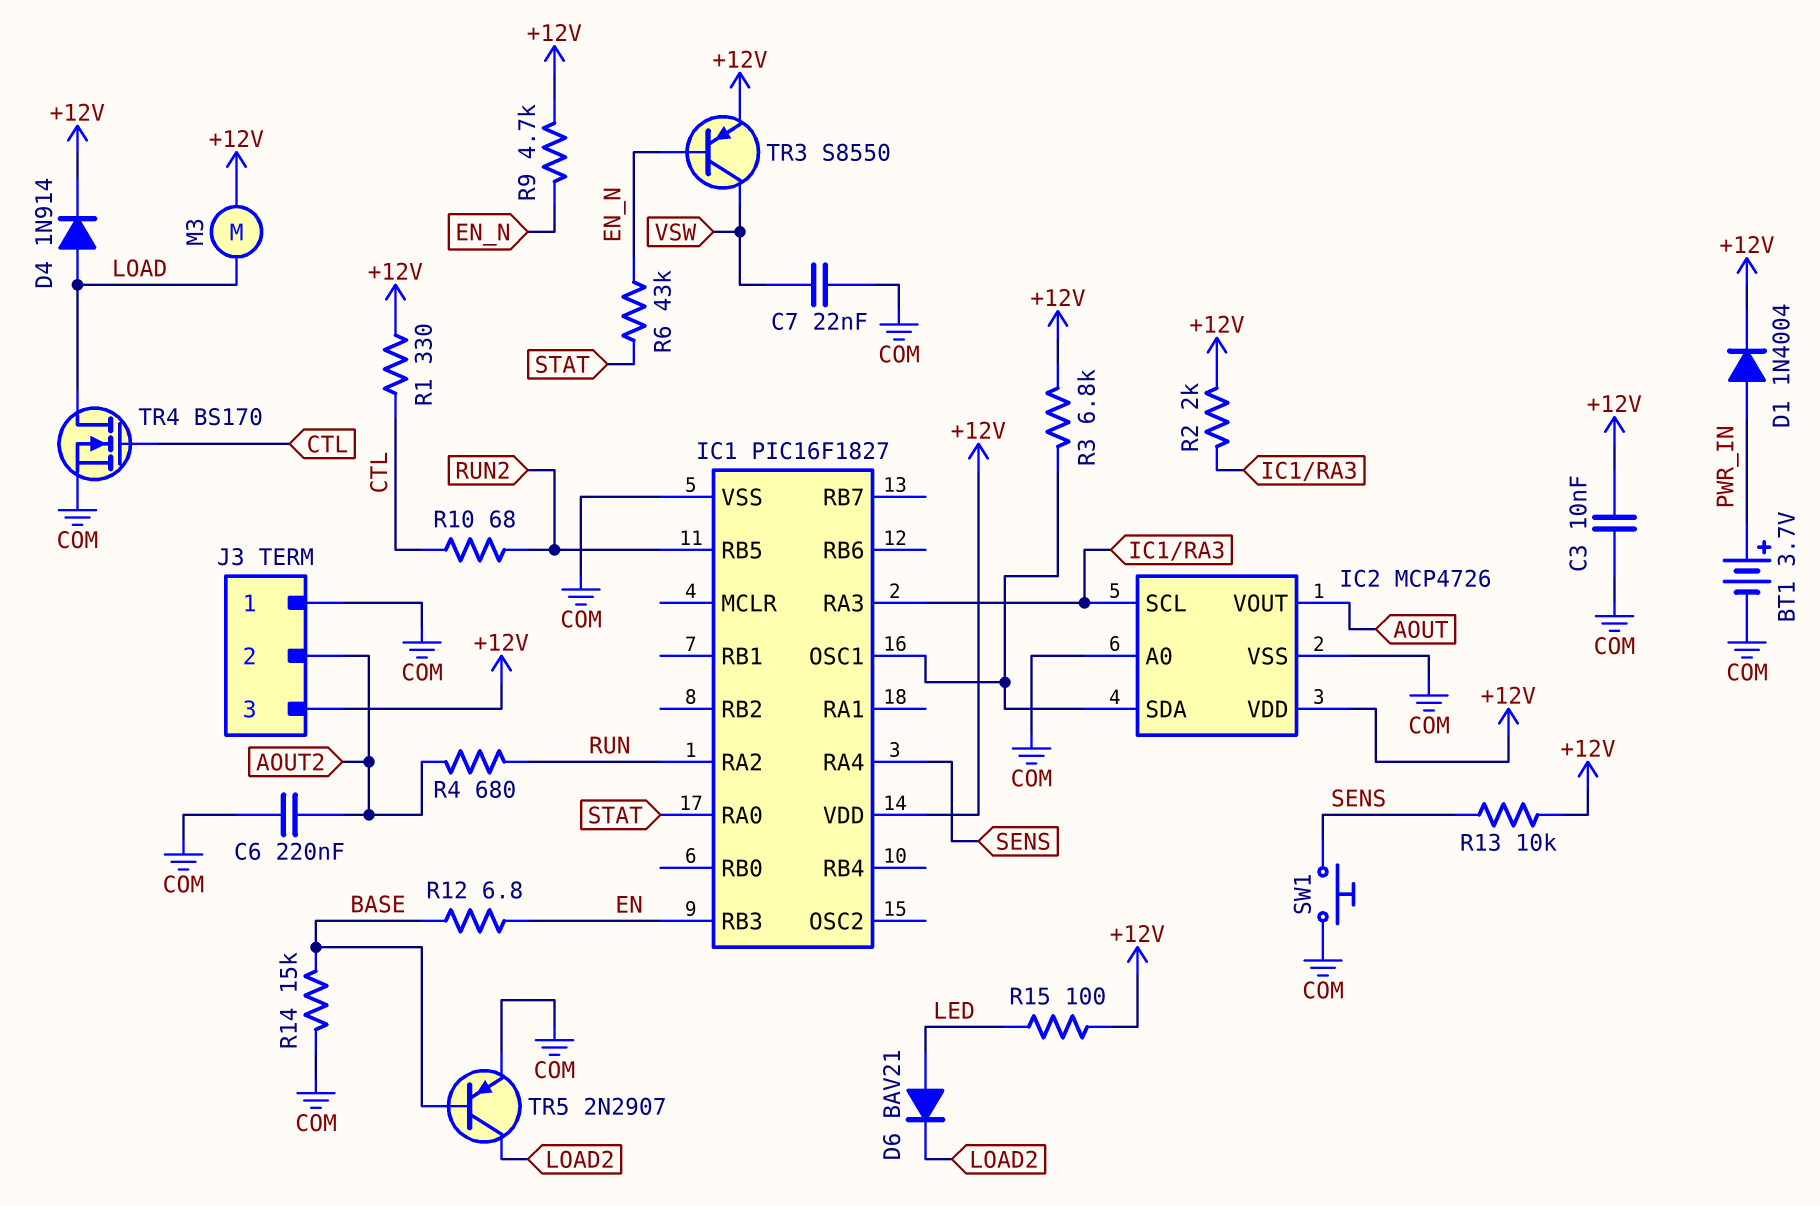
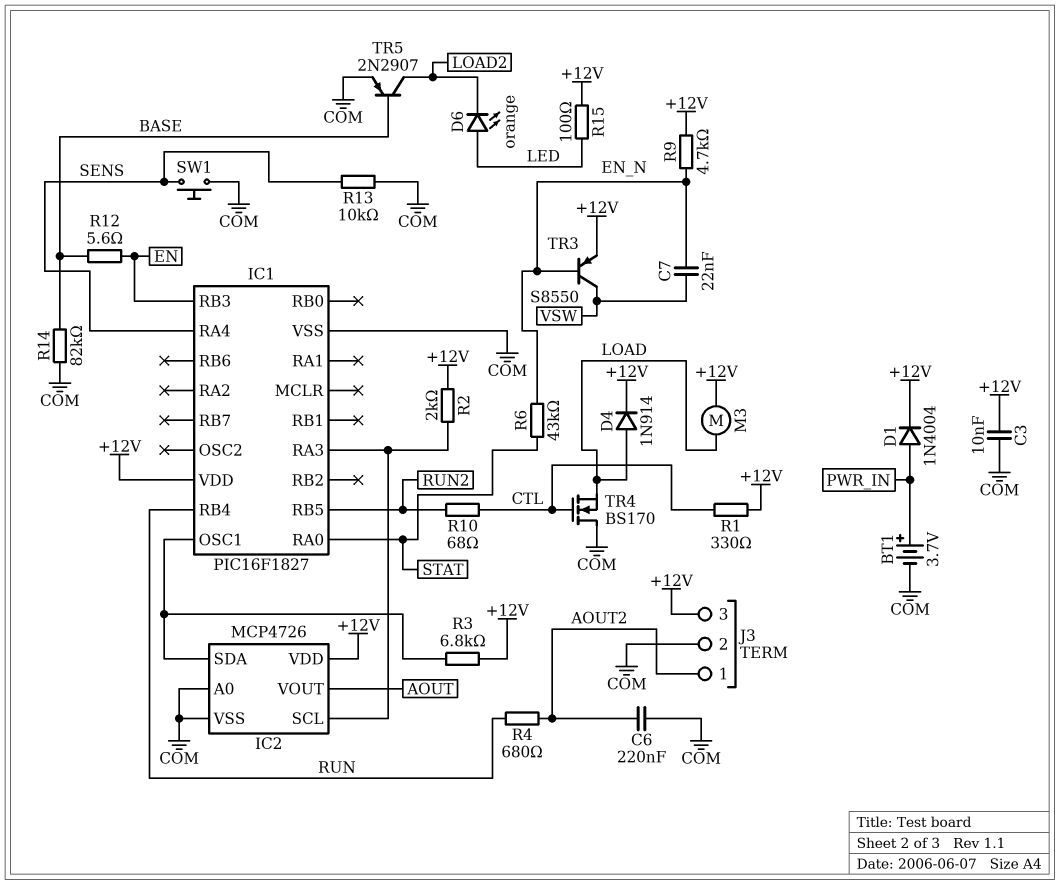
C7: 22nF (COM, VSW) -> 22nF (EN_N, VSW)
D6: diode BAV21 (A LED, K LOAD2) -> LED orange (A LED, K LOAD2)
IC1 pin RA2: RUN -> none
IC1 pin RB4: none -> RUN
J3 pin 1: COM -> AOUT2
J3 pin 2: AOUT2 -> COM
R12: 6.8 (BASE, EN) -> 5.6 (BASE, EN)
R13: 10k (+12V, SENS) -> 10k (COM, SENS)
R14: 15k (BASE, COM) -> 82k (BASE, COM)
TR4: NMOS BS170 (G CTL, D LOAD, S COM) -> NMOS BS170 (G CTL, D COM, S LOAD)

